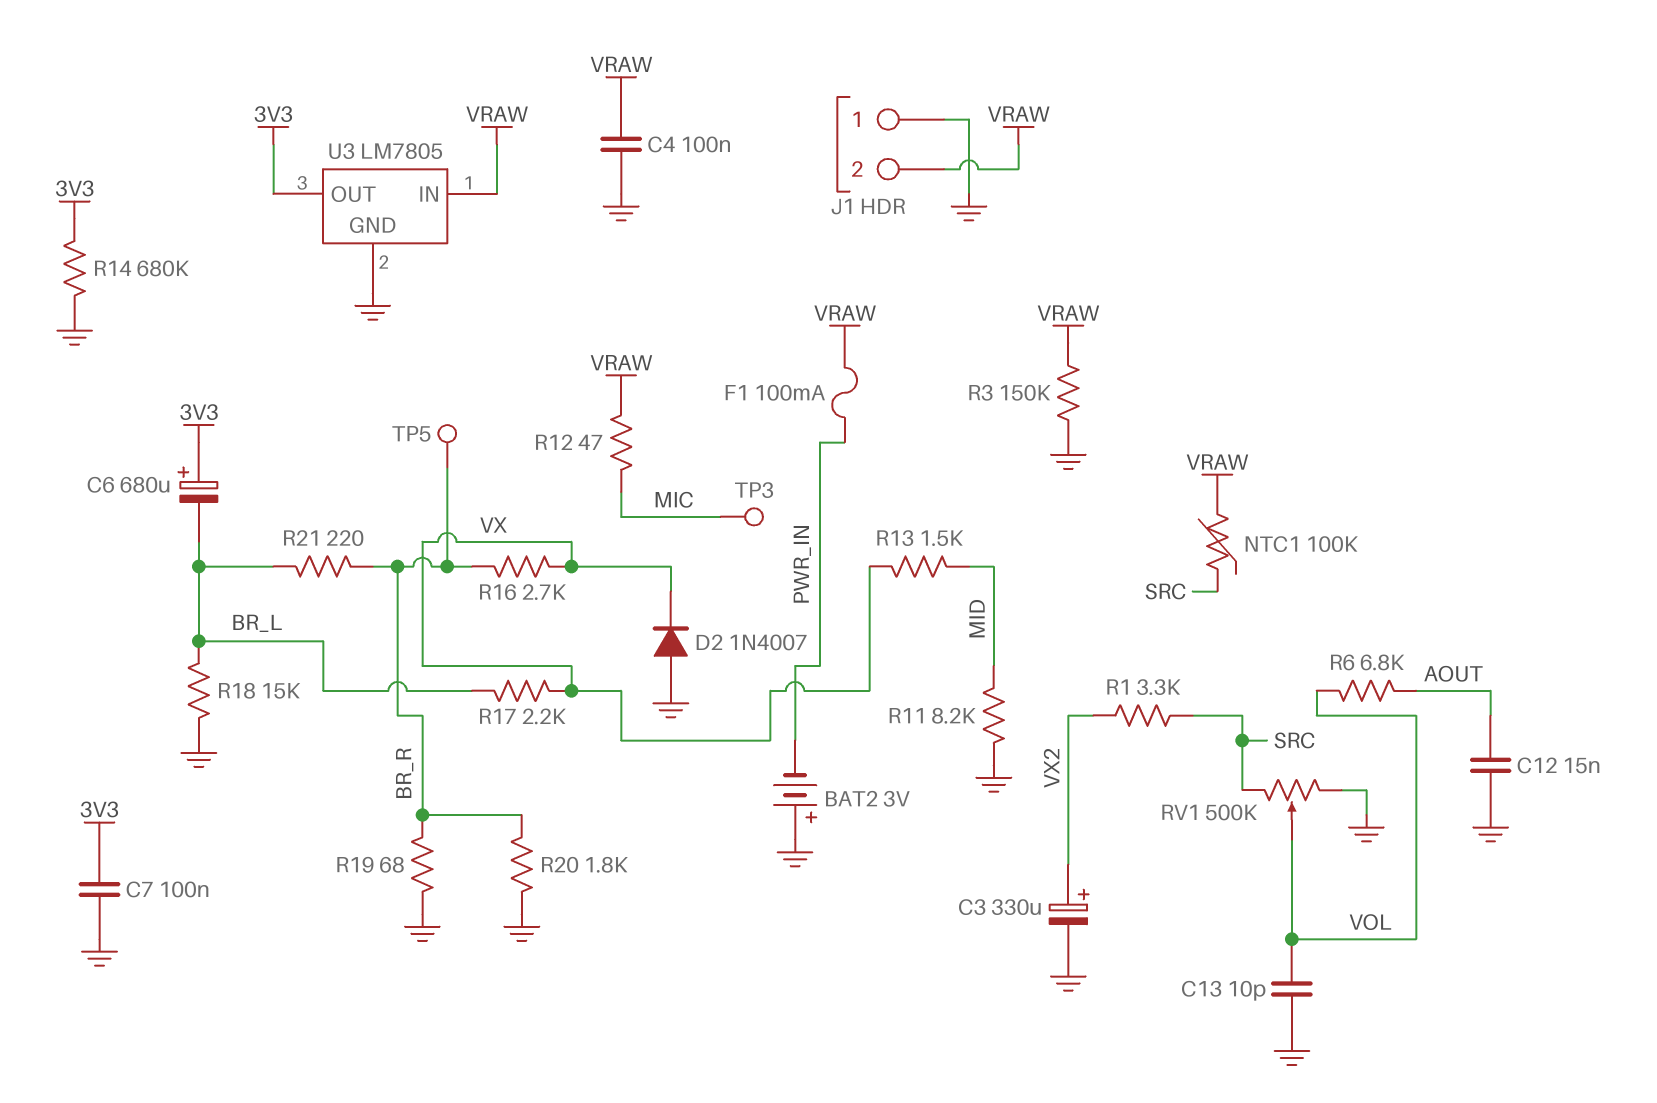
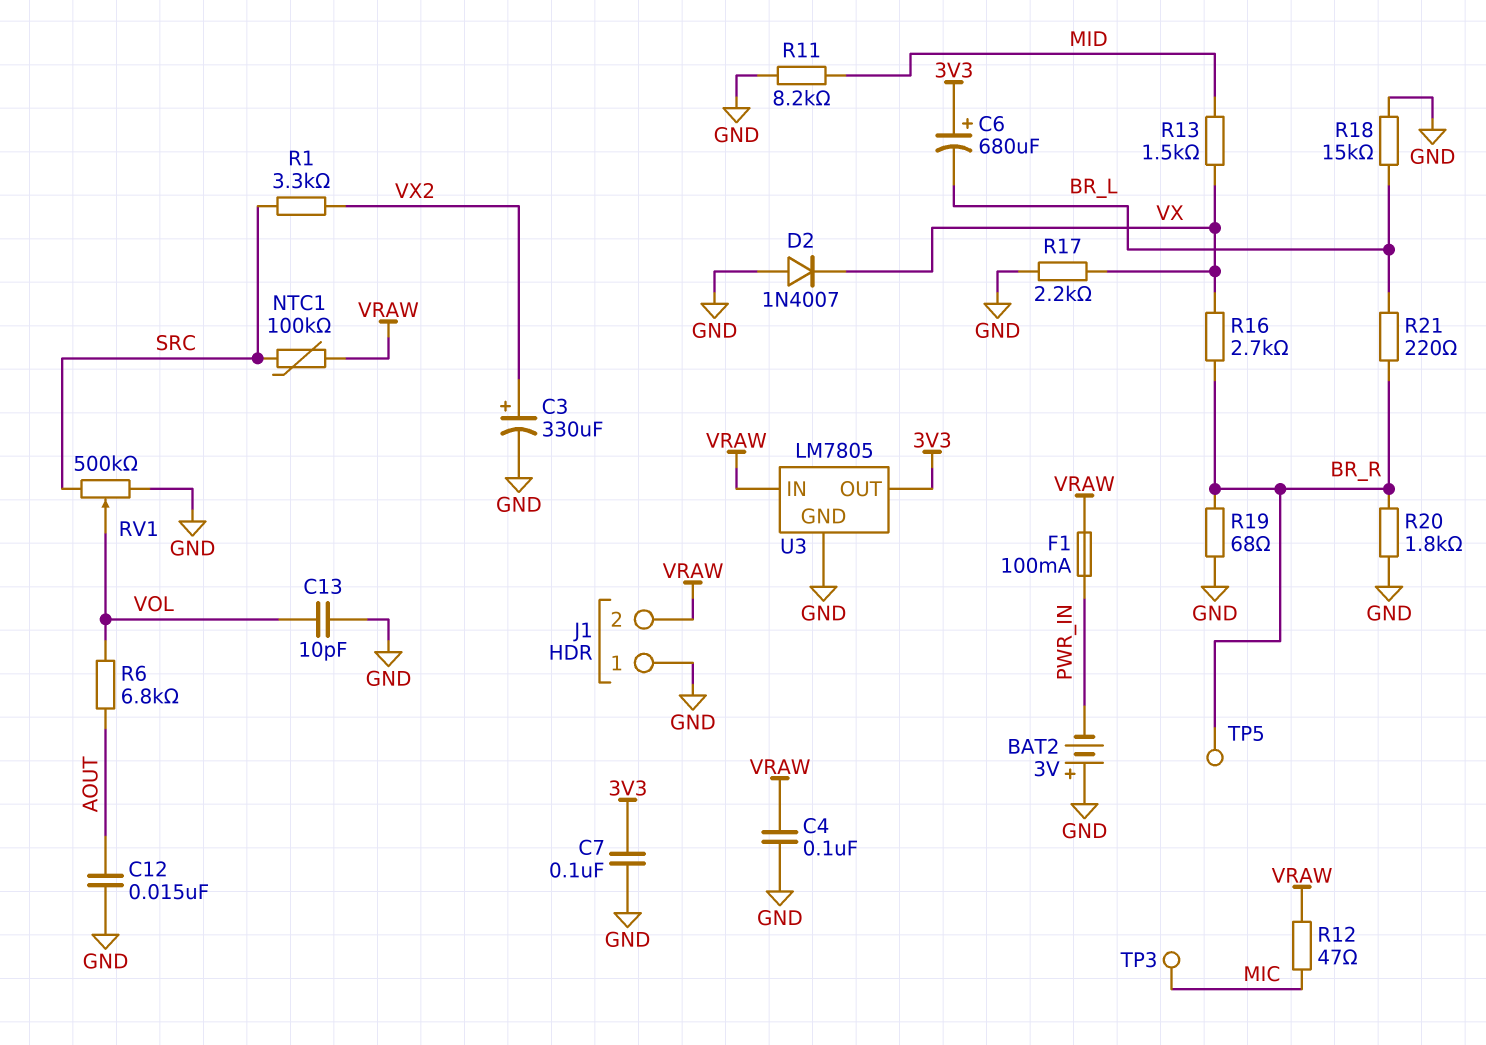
R3: 150k (GND, VRAW) -> none
R14: 680k (3V3, GND) -> none
R17: 2.2k (BR_L, VX) -> 2.2k (GND, VX)

